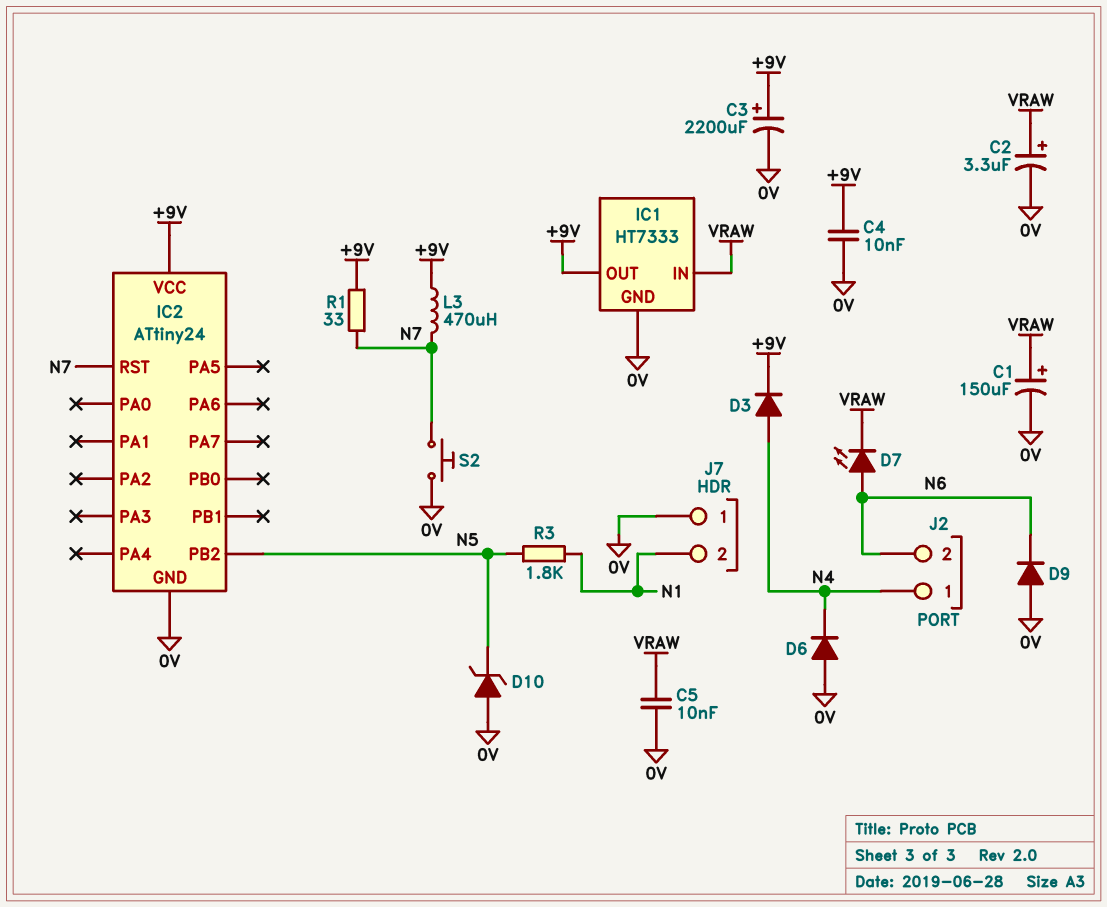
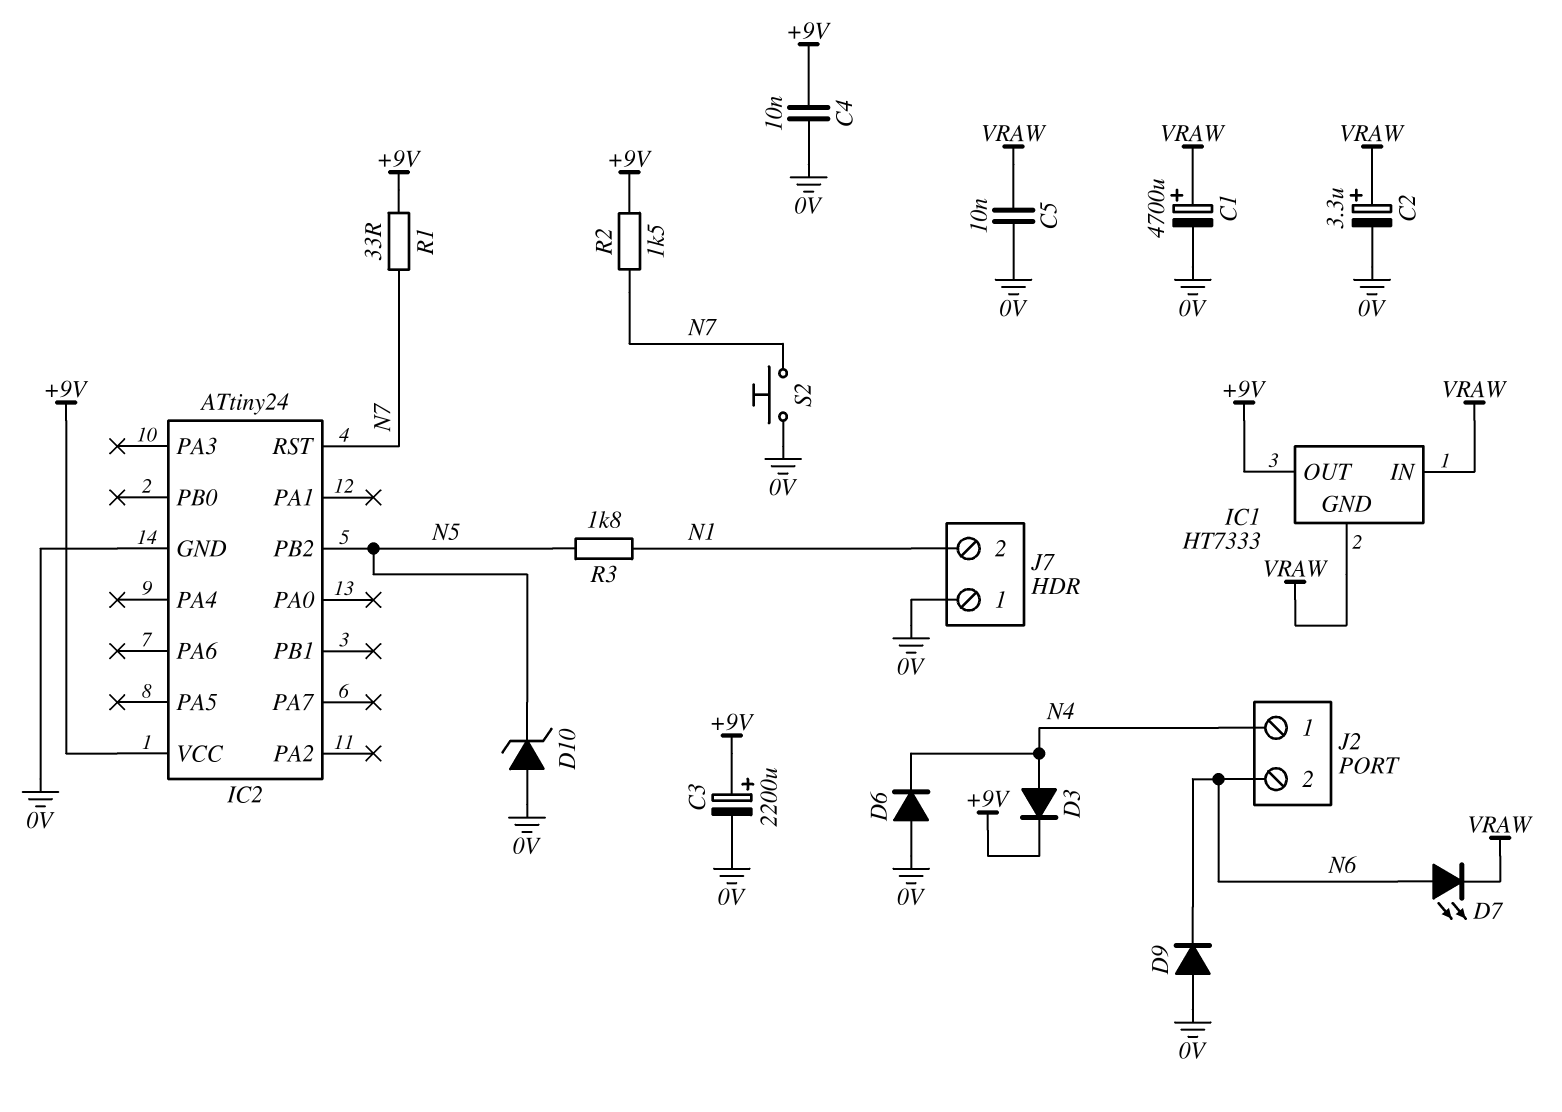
C1: 150uF (plus VRAW, minus 0V) -> 4700uF (plus VRAW, minus 0V)
IC1 pin GND: 0V -> VRAW
L3: 470uH (+9V, N7) -> none
R2: none -> 1.5k (+9V, N7)

